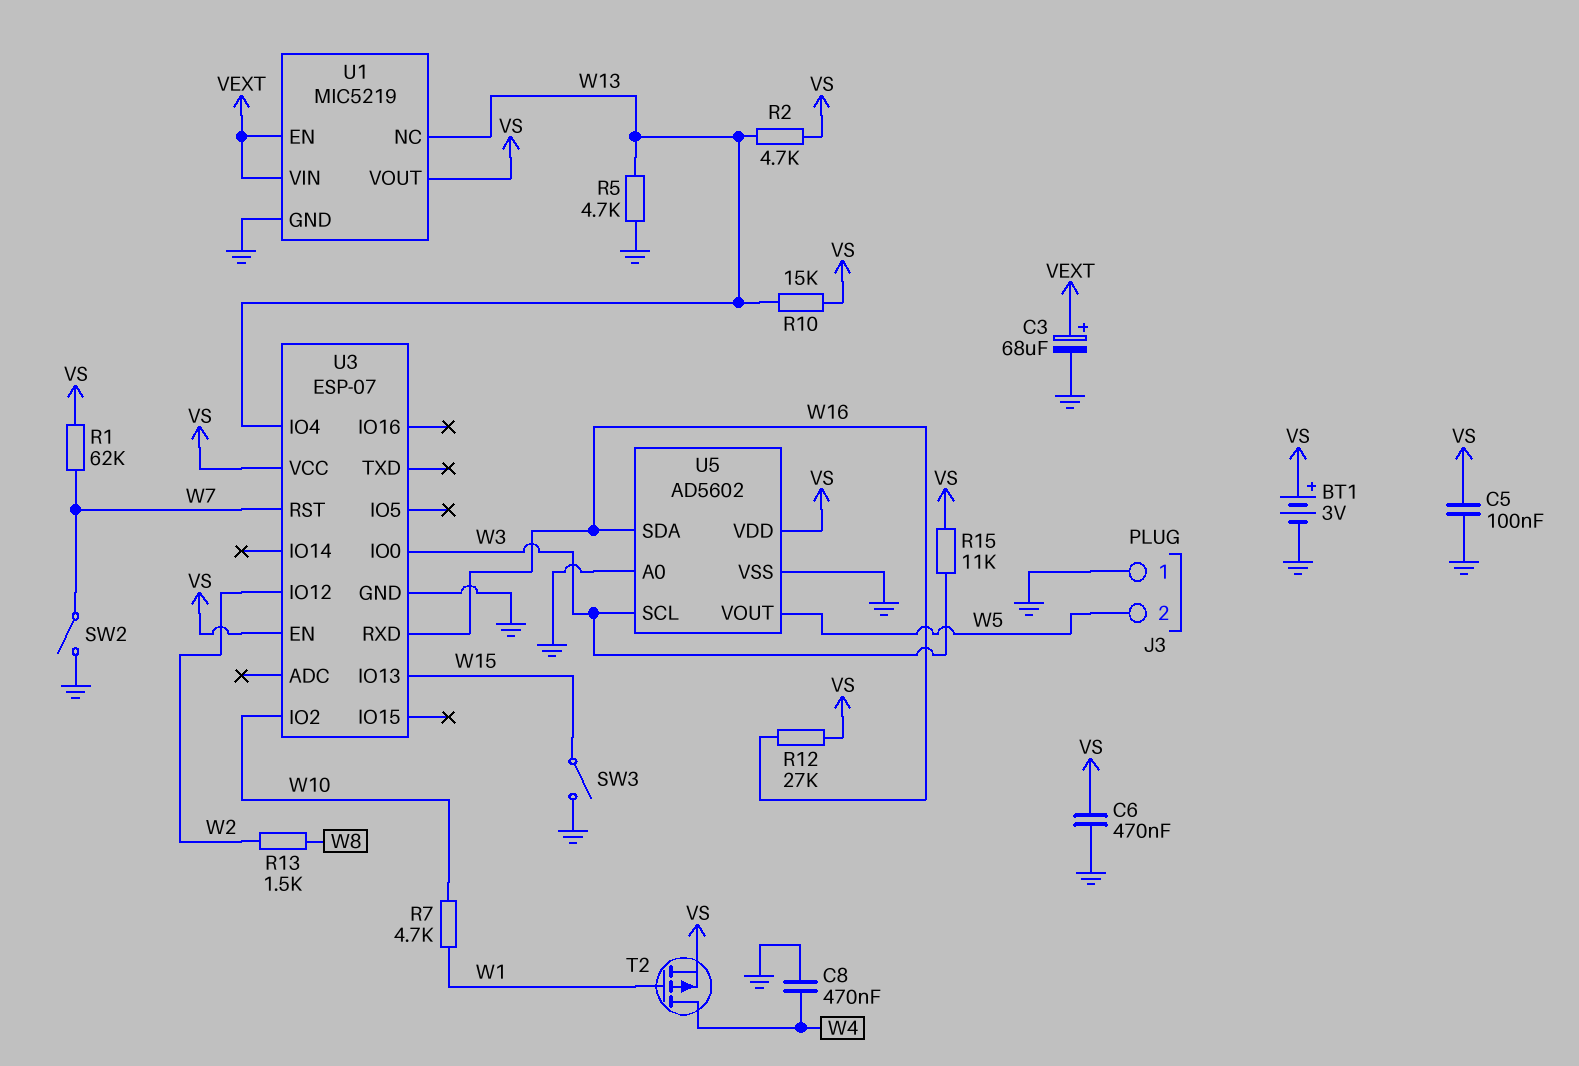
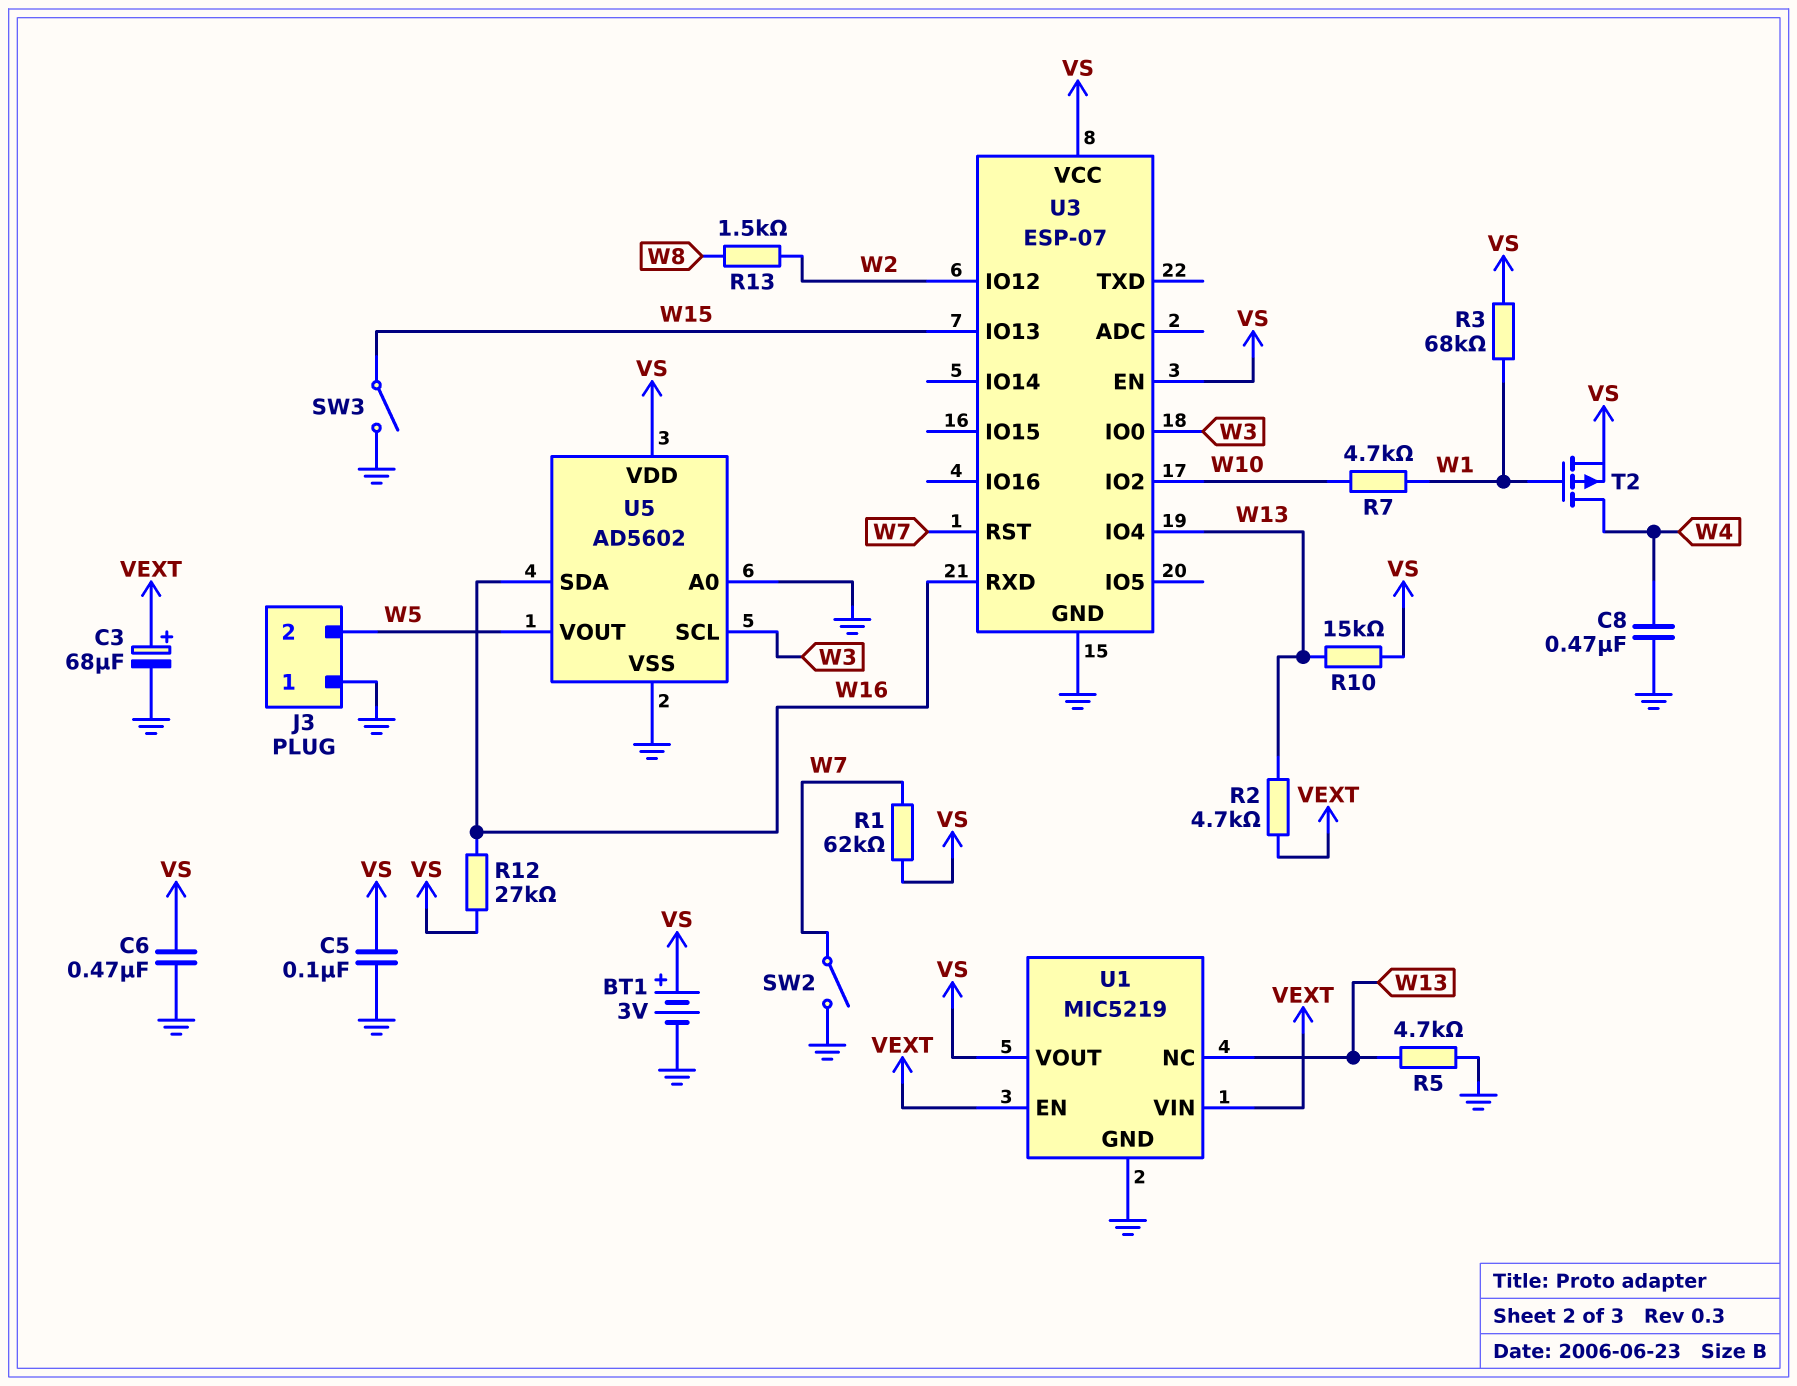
R2: 4.7k (VS, W13) -> 4.7k (VEXT, W13)
R3: none -> 68k (VS, W1)
R15: 11k (VS, W3) -> none

